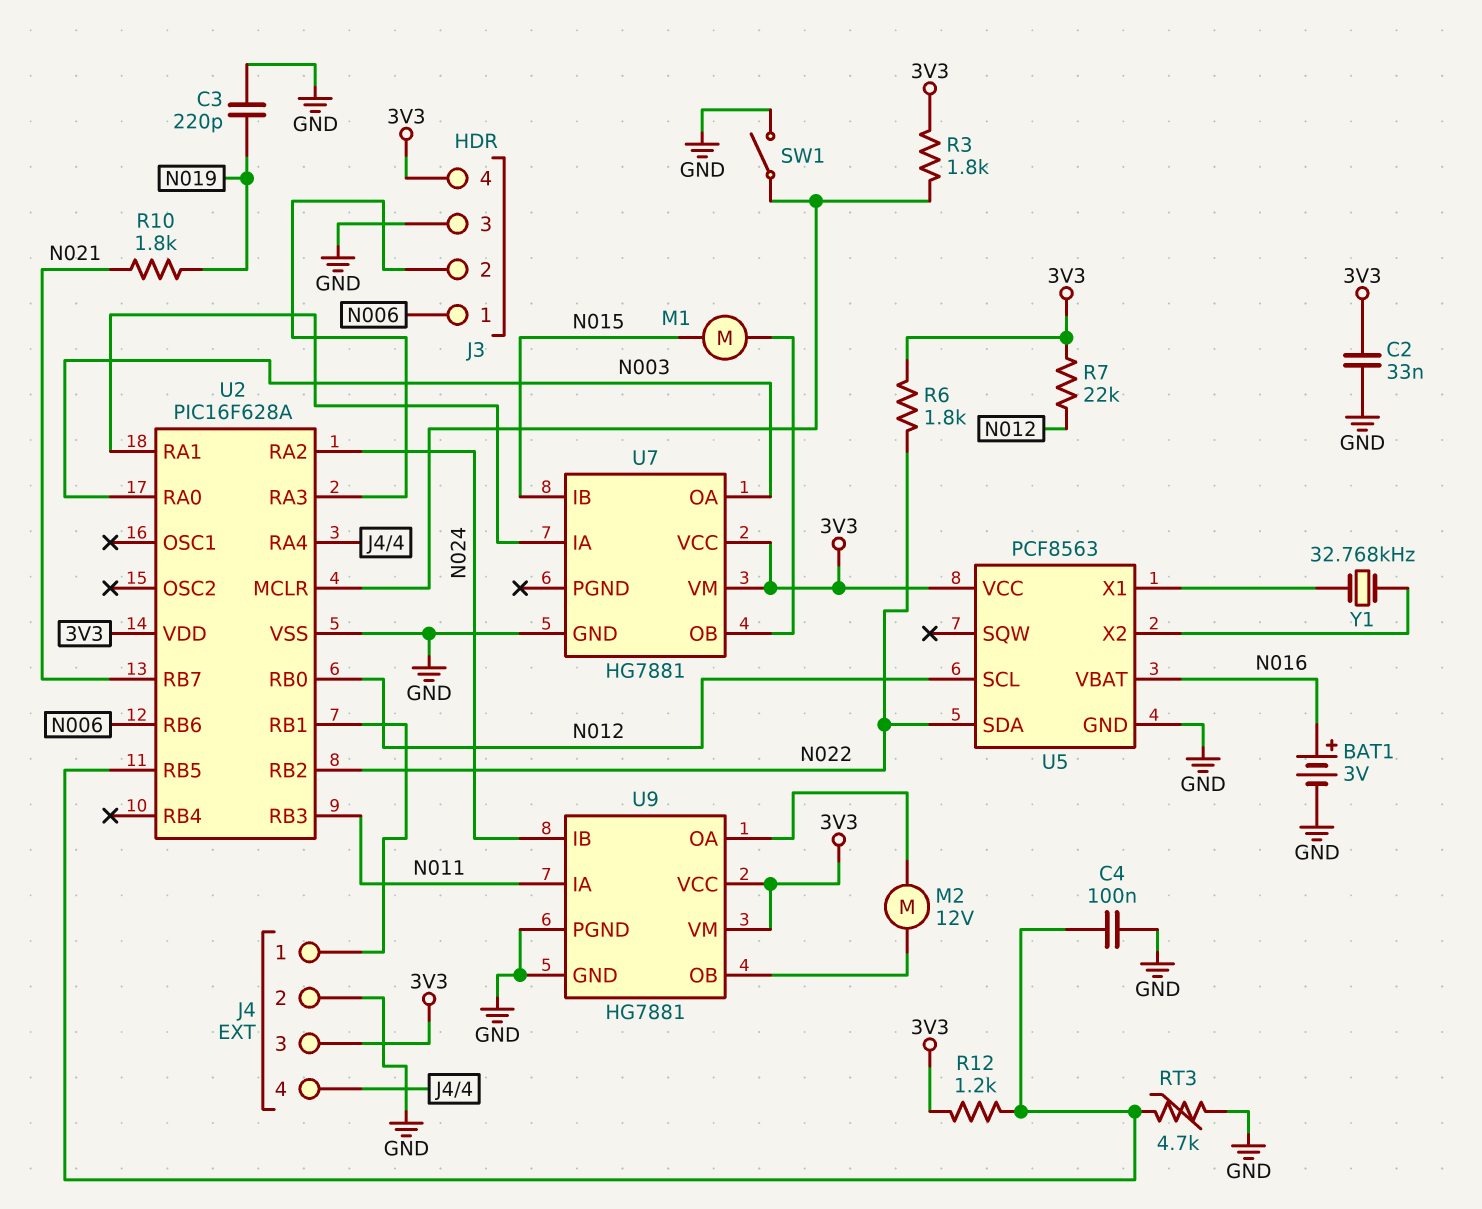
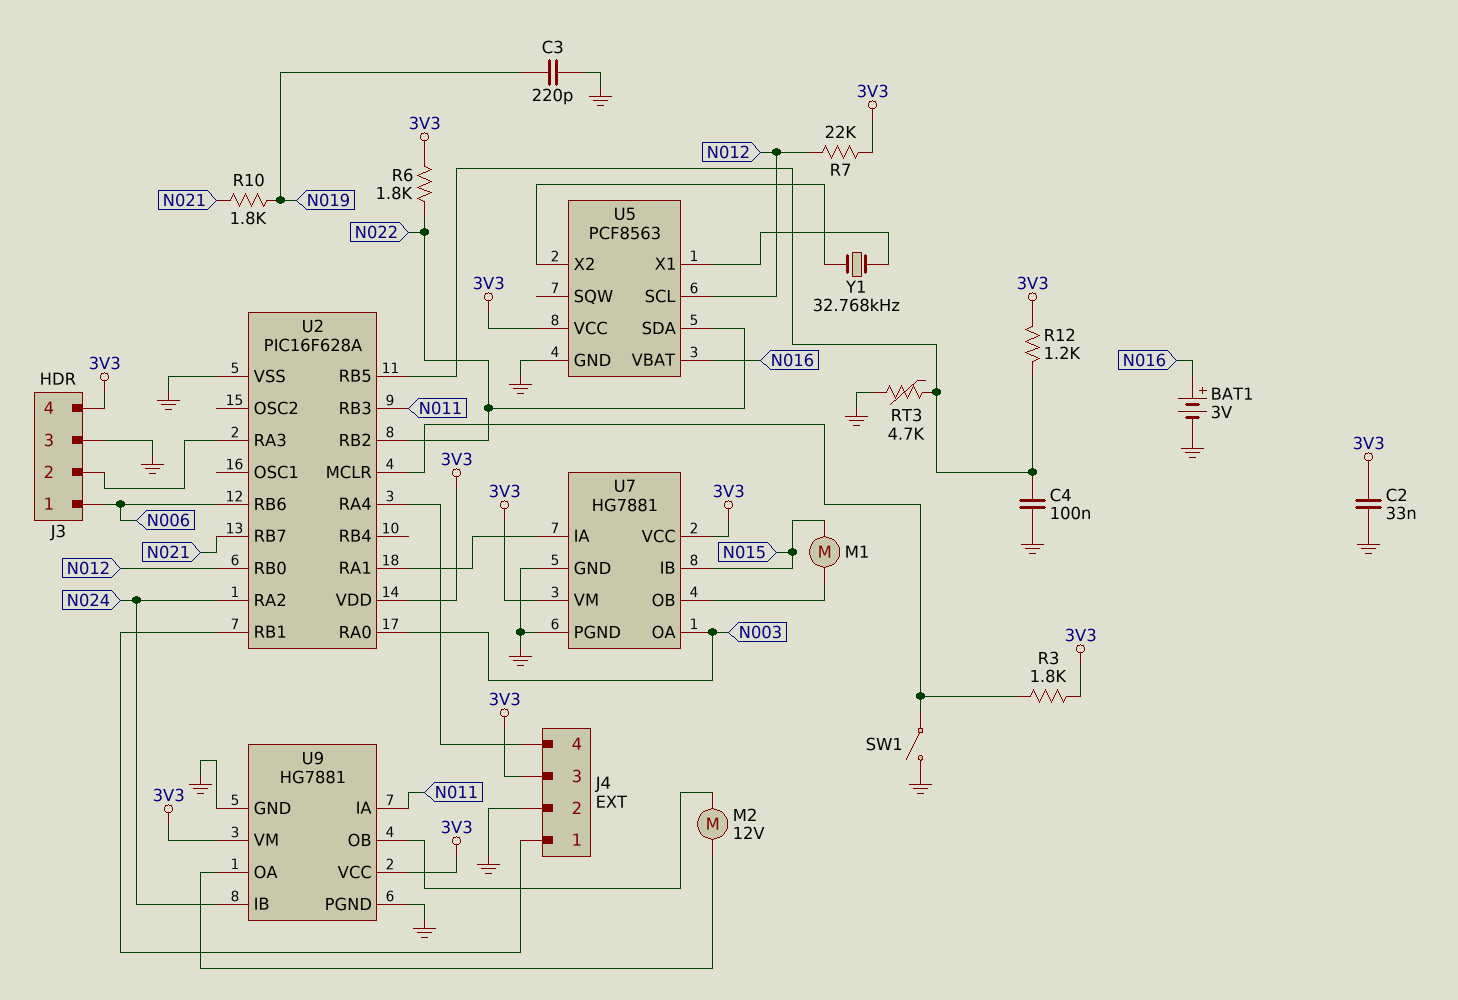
U7 pin PGND: none -> GND

